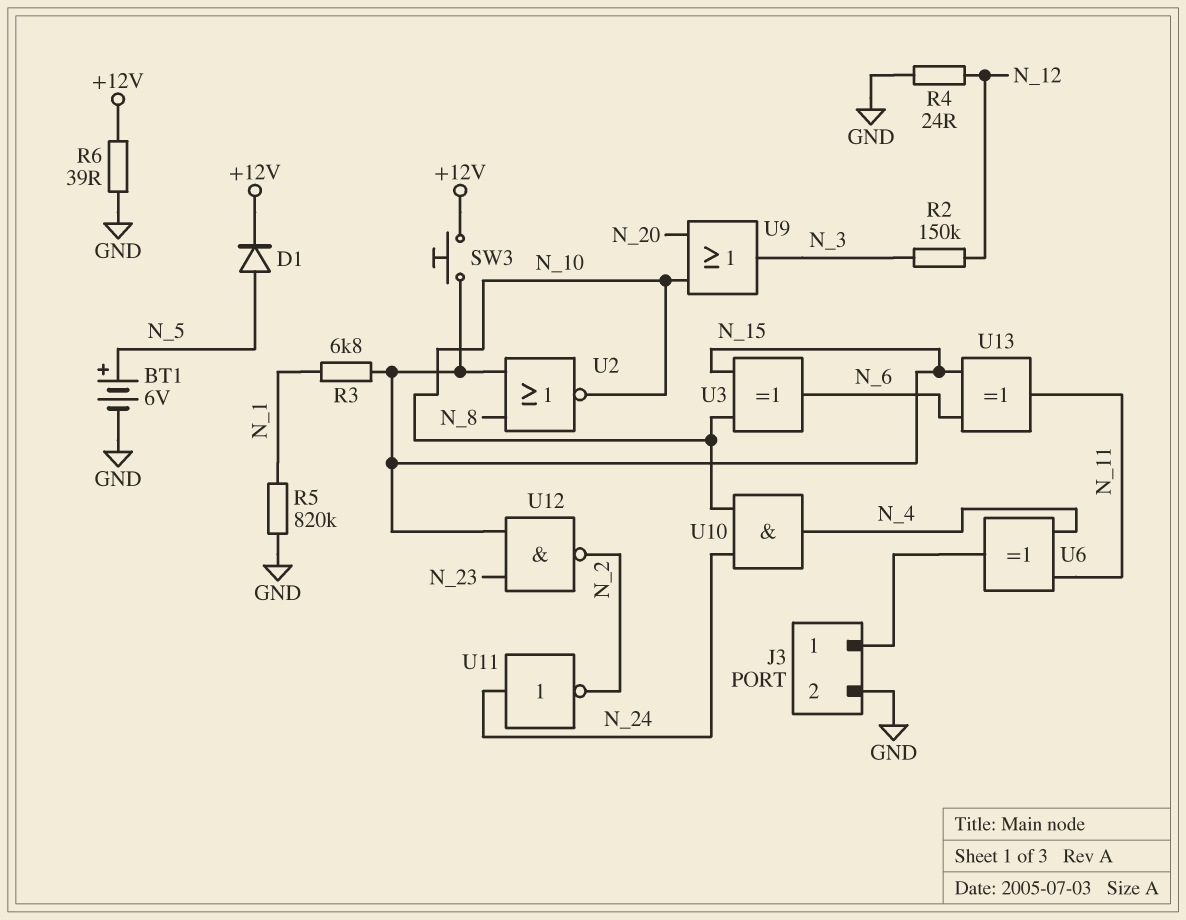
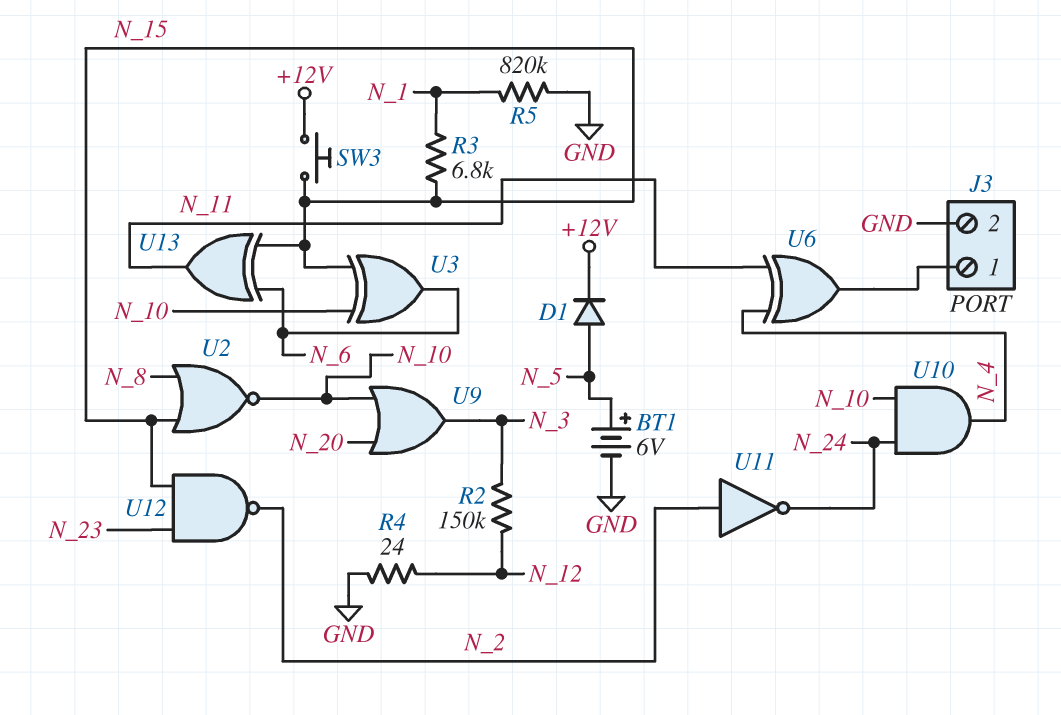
R6: 39 (+12V, GND) -> none
U11: NOT (in N_24, out N_2) -> NOT (in N_2, out N_24)

